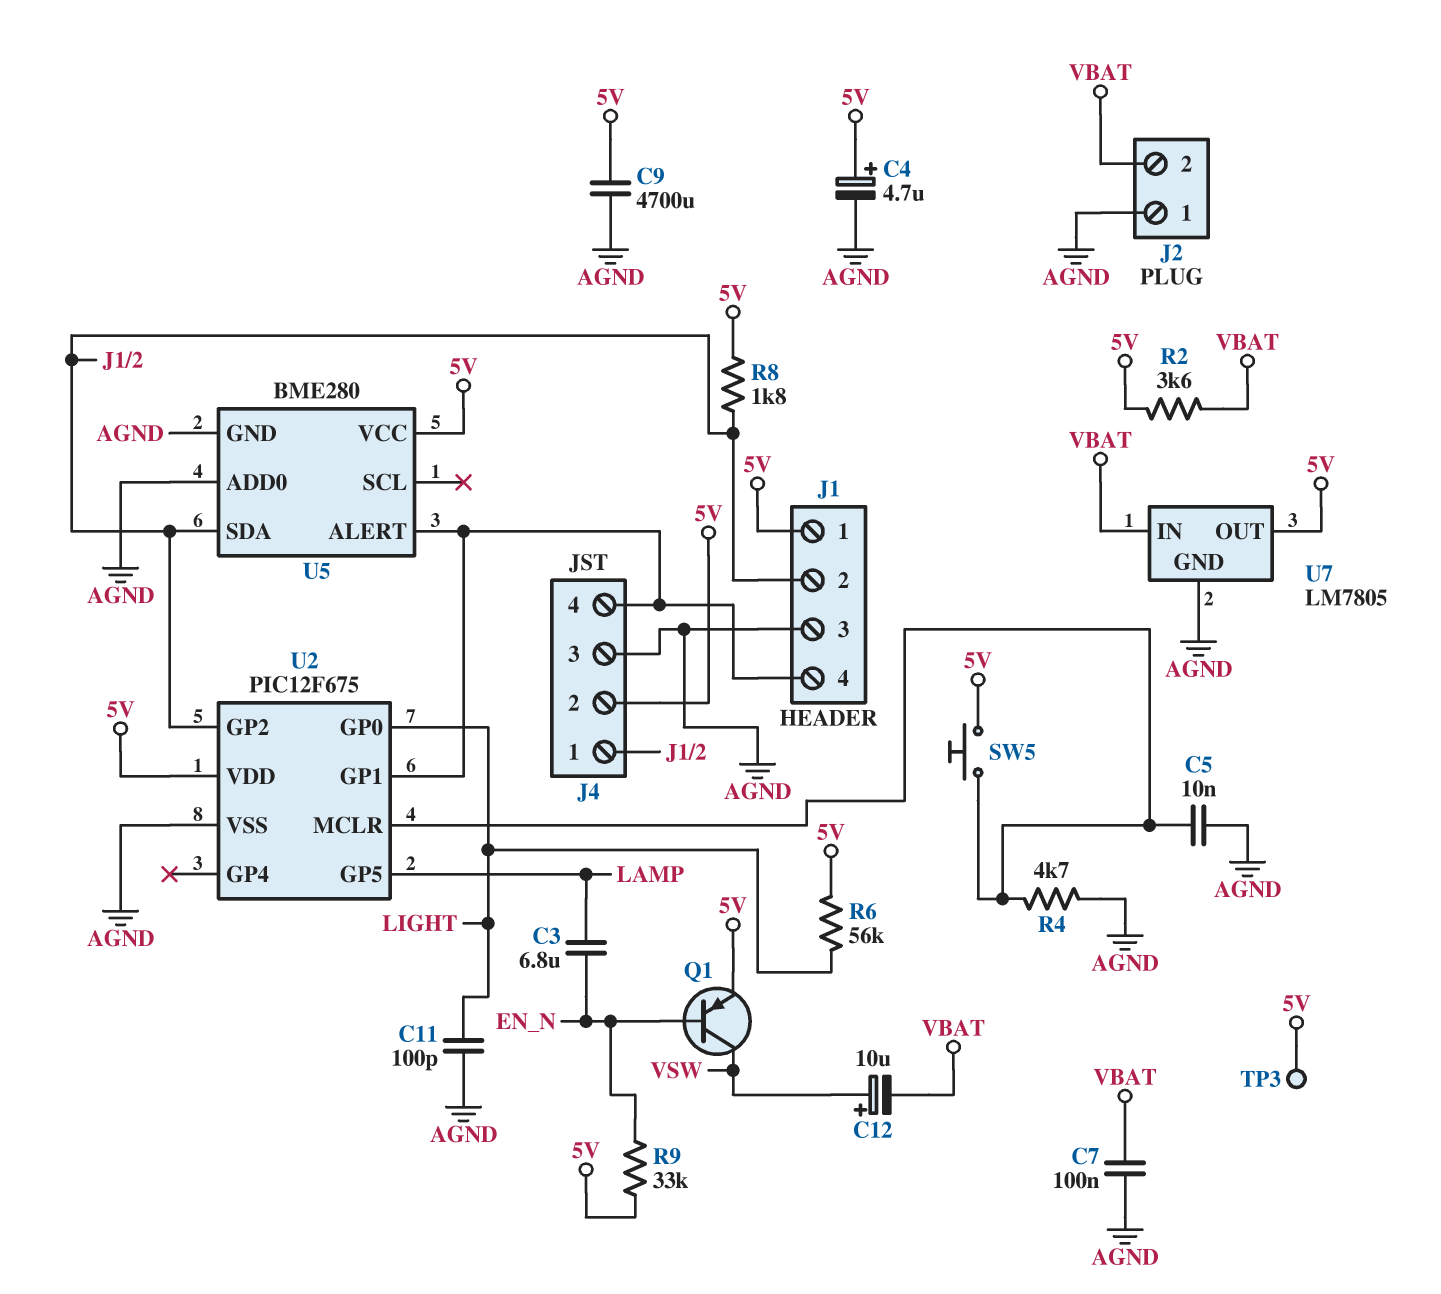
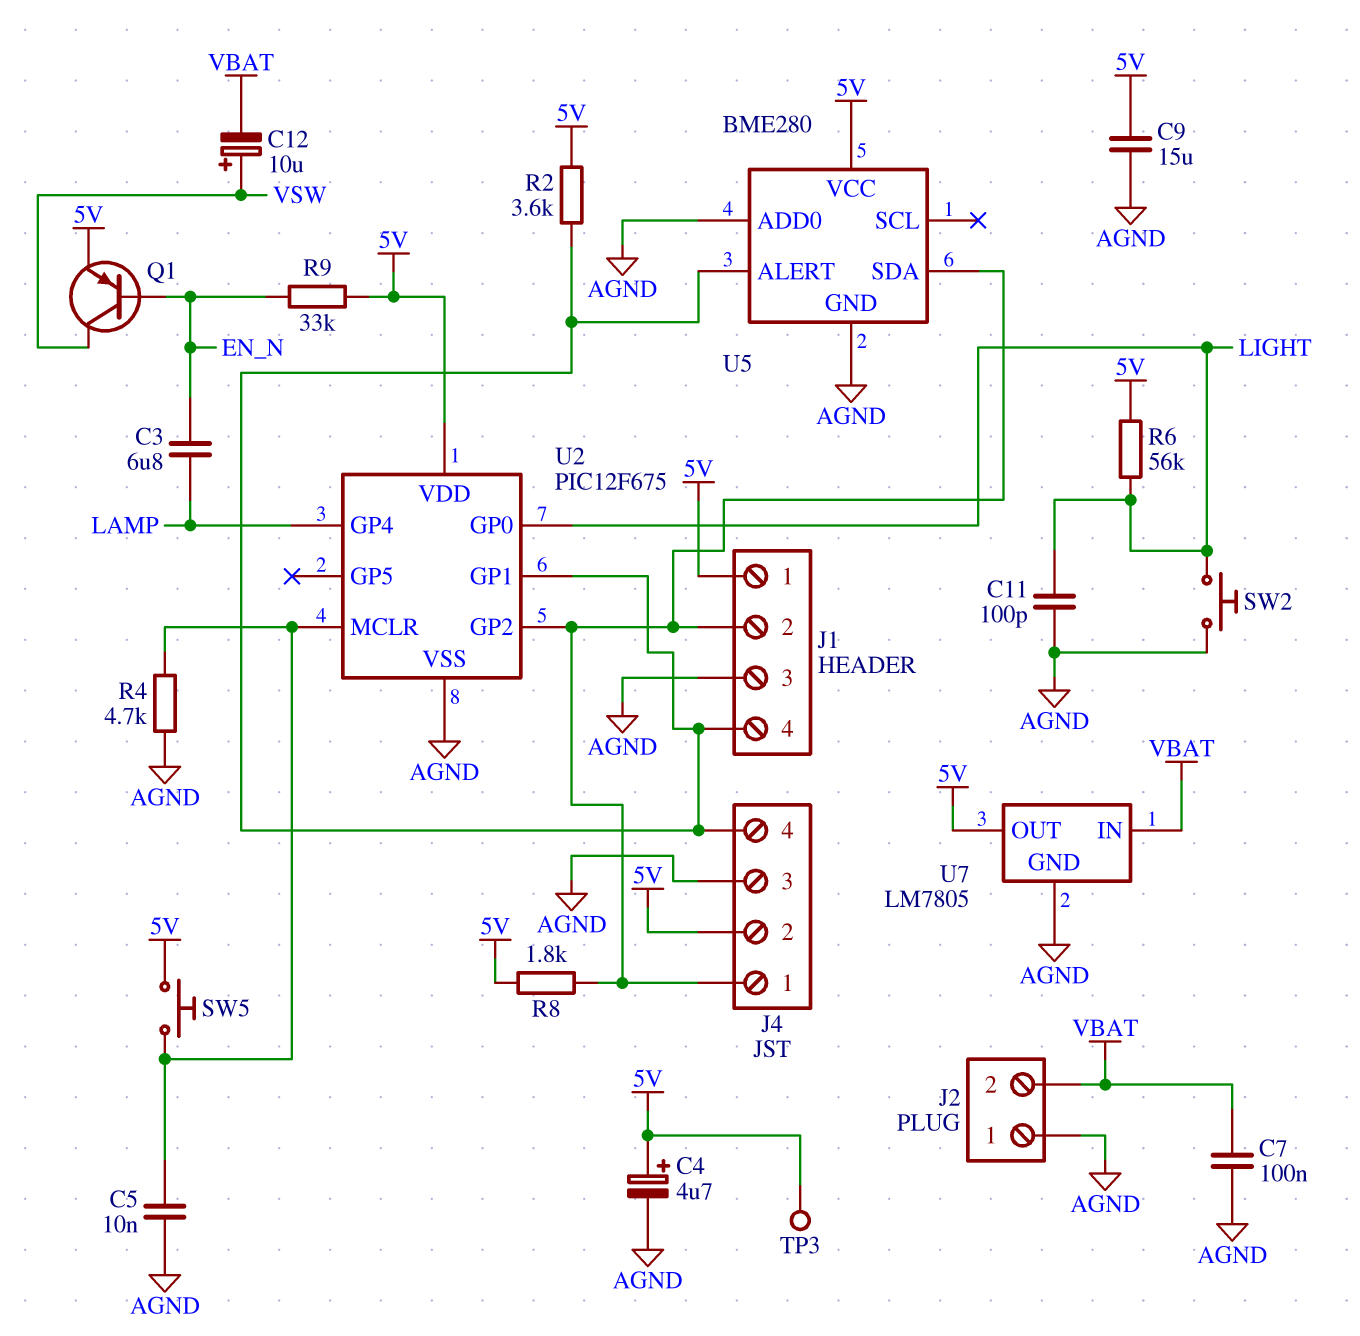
C9: 4700uF (5V, AGND) -> 15uF (5V, AGND)
R2: 3.6k (5V, VBAT) -> 3.6k (5V, J1/4)
SW2: none -> button (AGND, LIGHT)
U2 pin GP4: none -> LAMP
U2 pin GP5: LAMP -> none

